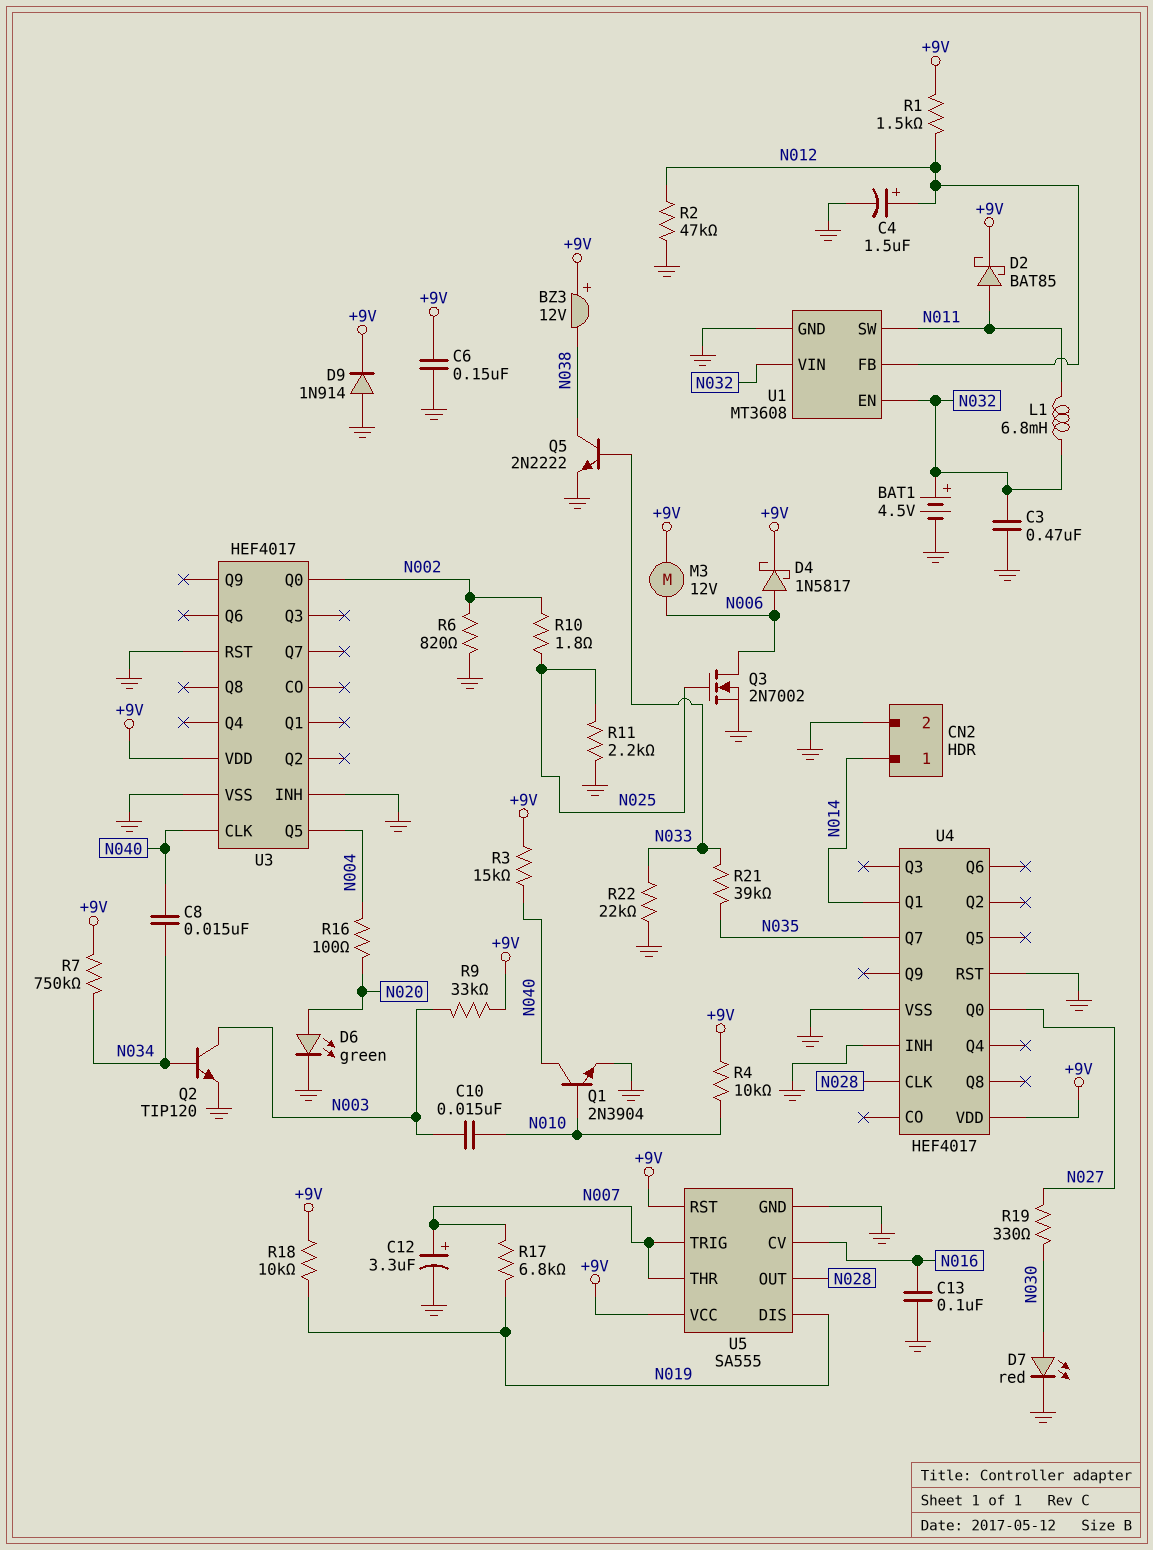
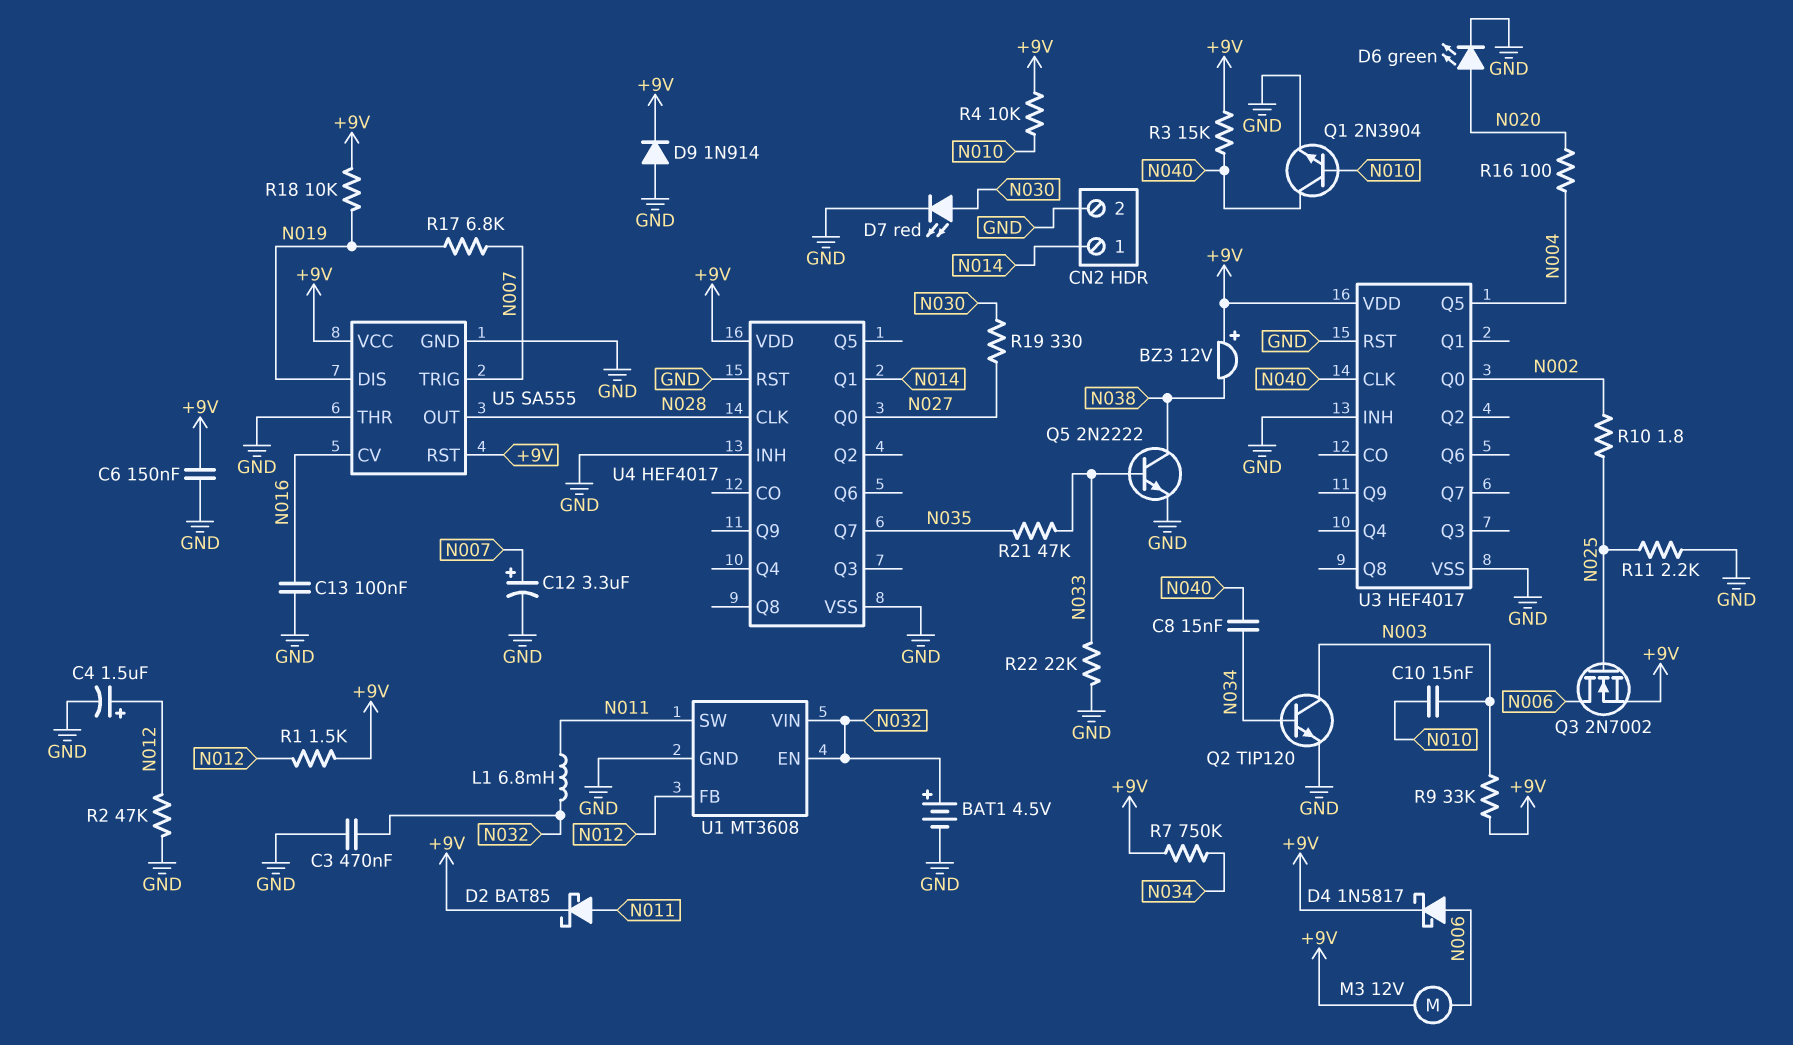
Q3: NMOS 2N7002 (G N025, D N006, S GND) -> NMOS 2N7002 (G N025, D N006, S +9V)
R6: 820 (GND, N002) -> none
R21: 39k (N033, N035) -> 47k (N033, N035)
U5 pin THR: N007 -> GND

